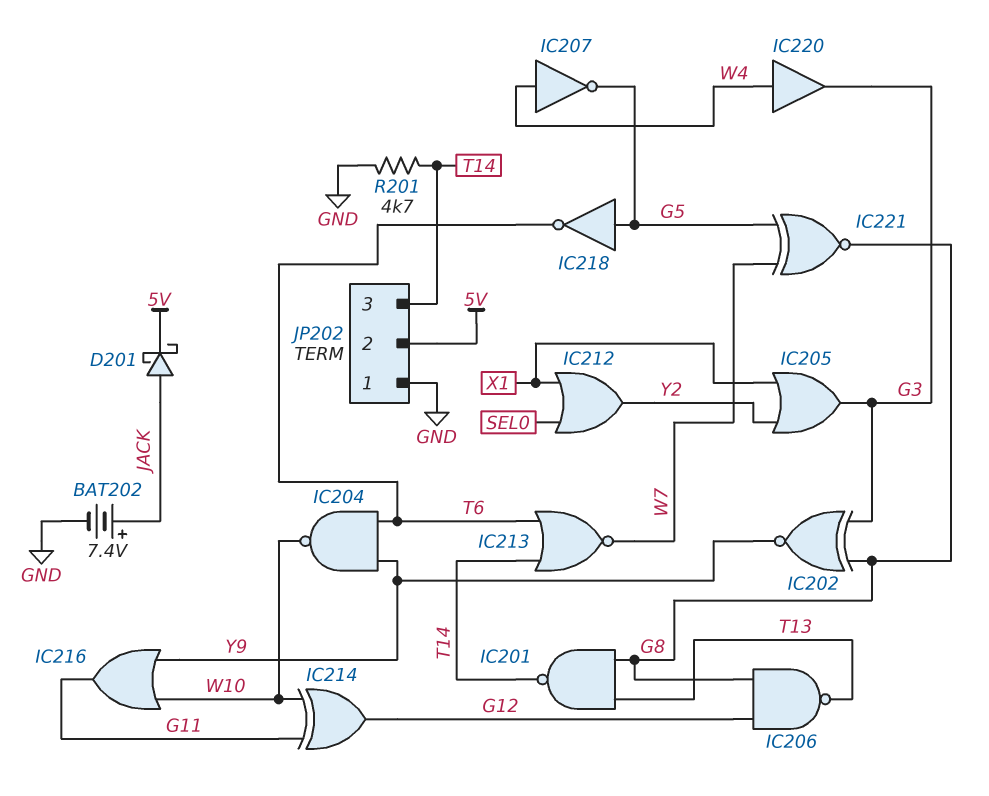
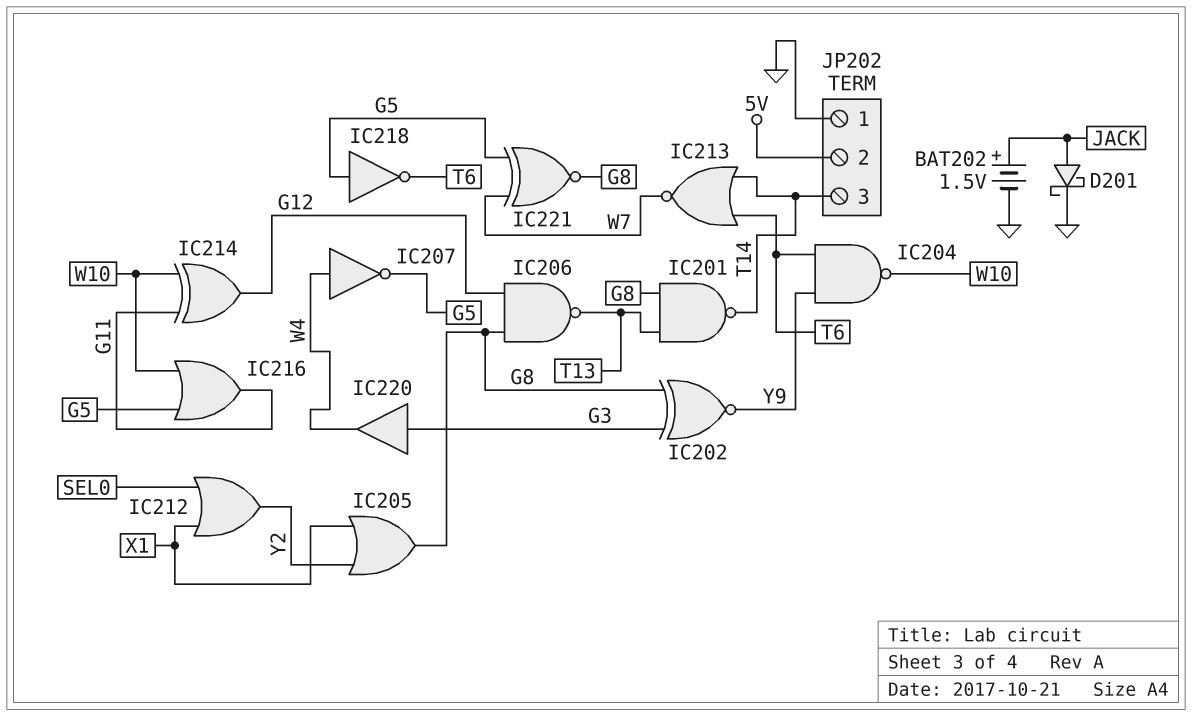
BAT202: 7.4V (plus JACK, minus GND) -> 1.5V (plus JACK, minus GND)
D201: schottky (A JACK, K 5V) -> schottky (A JACK, K GND)
IC205: OR (in X1, in Y2, out G3) -> OR (in X1, in Y2, out G8)
IC216: OR (in W10, in Y9, out G11) -> OR (in G5, in W10, out G11)
IC220: buffer (in W4, out G3) -> buffer (in G3, out W4)
R201: 4.7k (GND, T14) -> none

